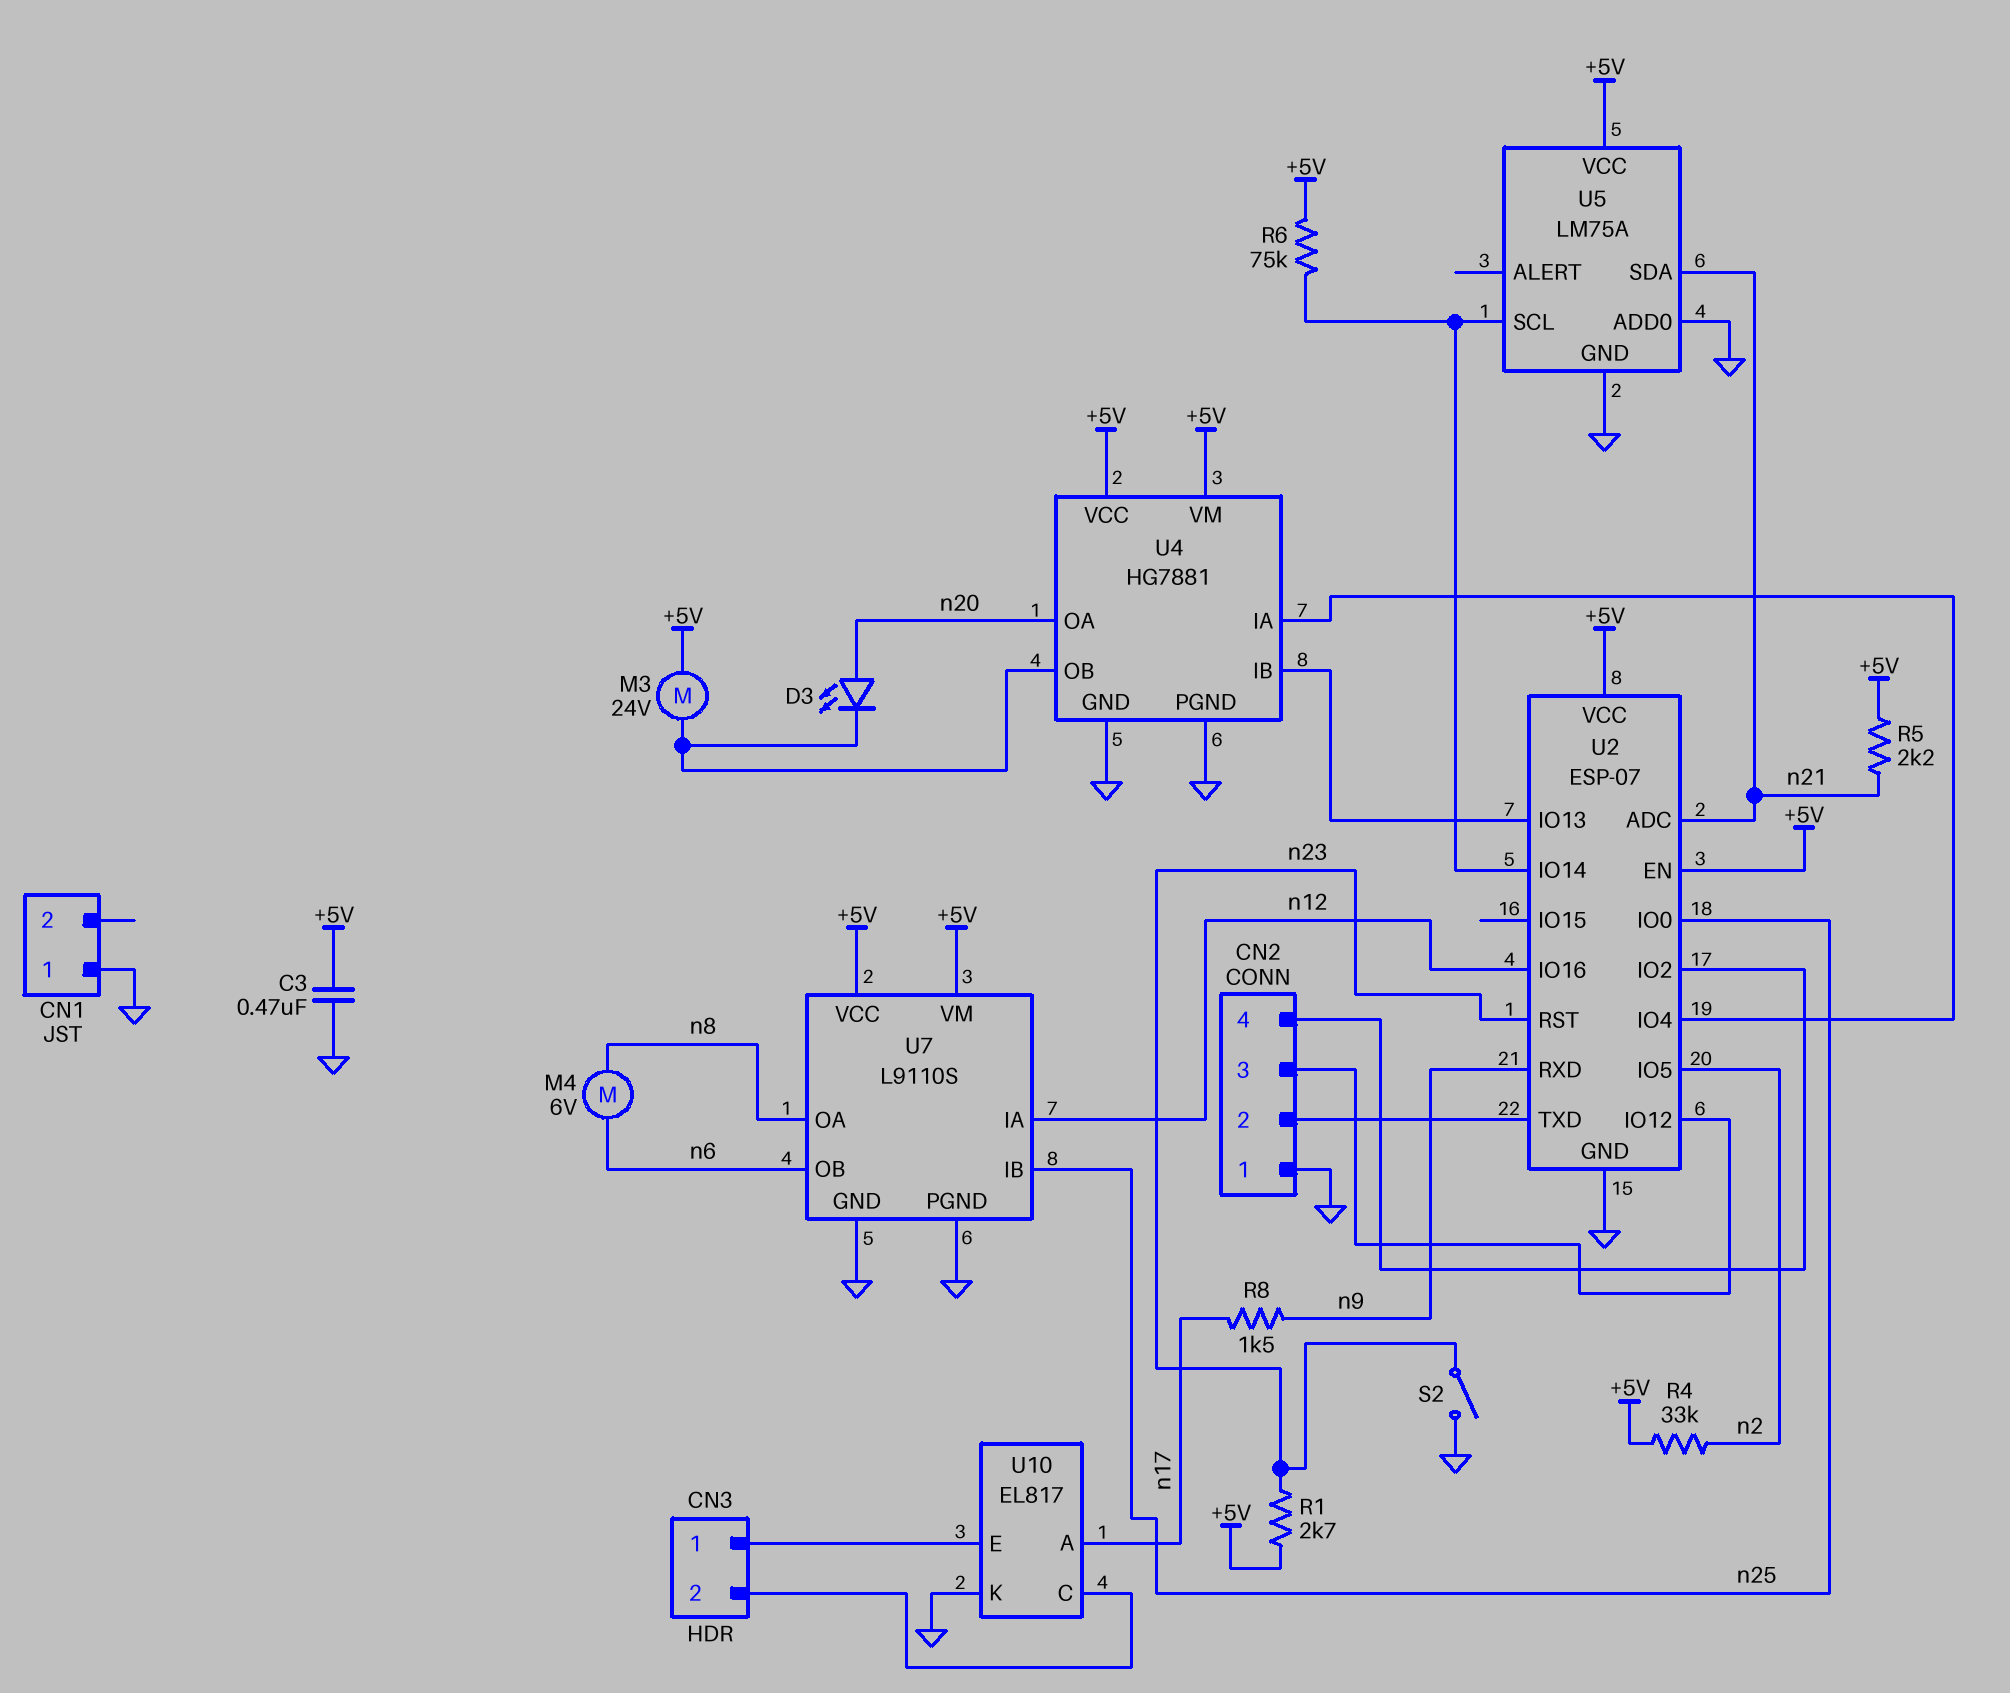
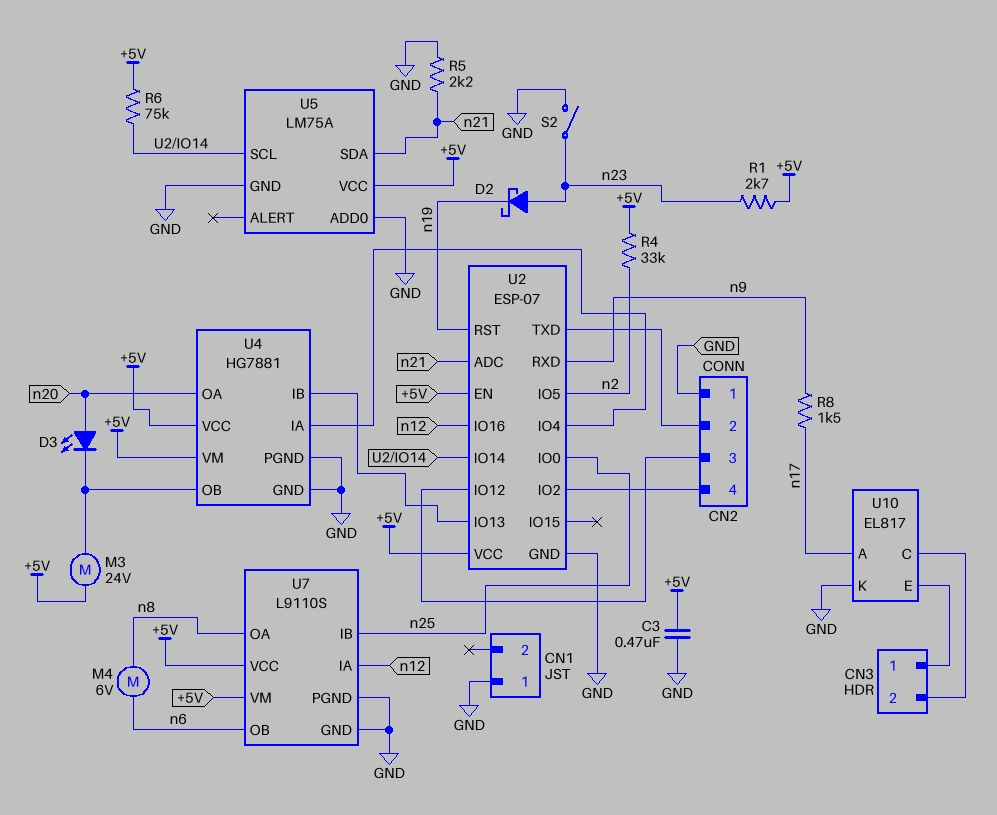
D2: none -> schottky (A n23, K n19)
R5: 2.2k (+5V, n21) -> 2.2k (GND, n21)
U2 pin RST: n23 -> n19

